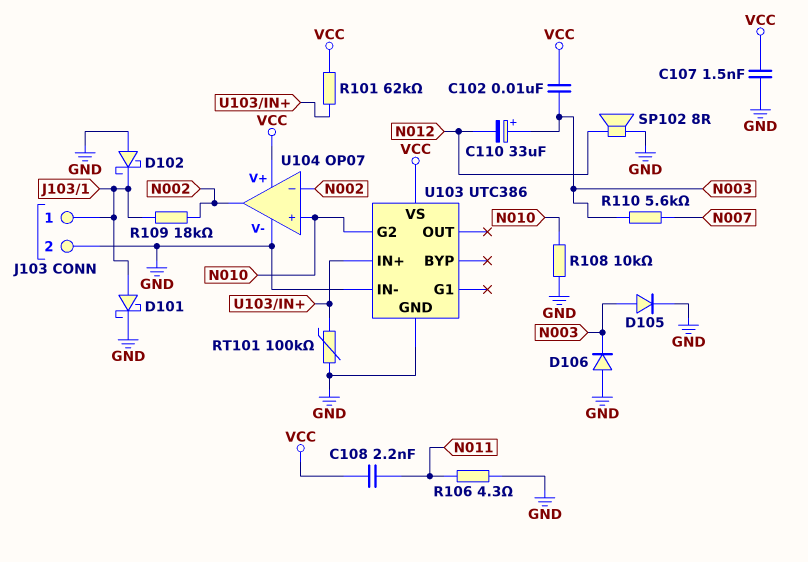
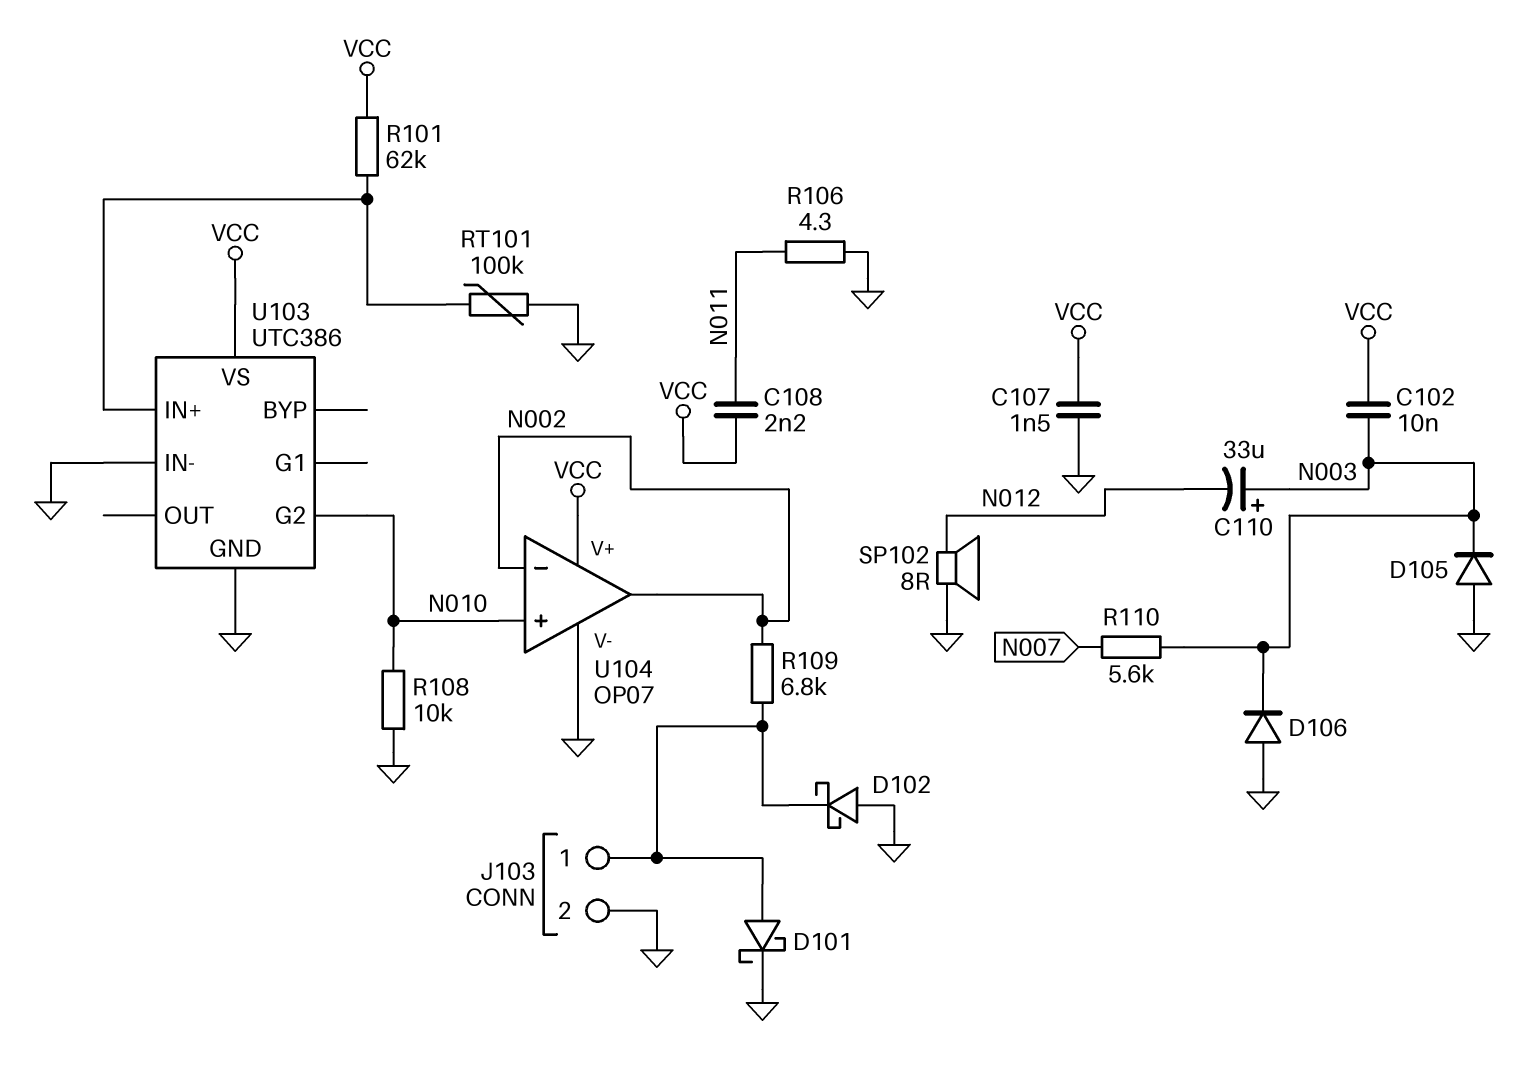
D105: diode (A N003, K GND) -> diode (A GND, K N003)
R109: 18k (J103/1, N002) -> 6.8k (J103/1, N002)

